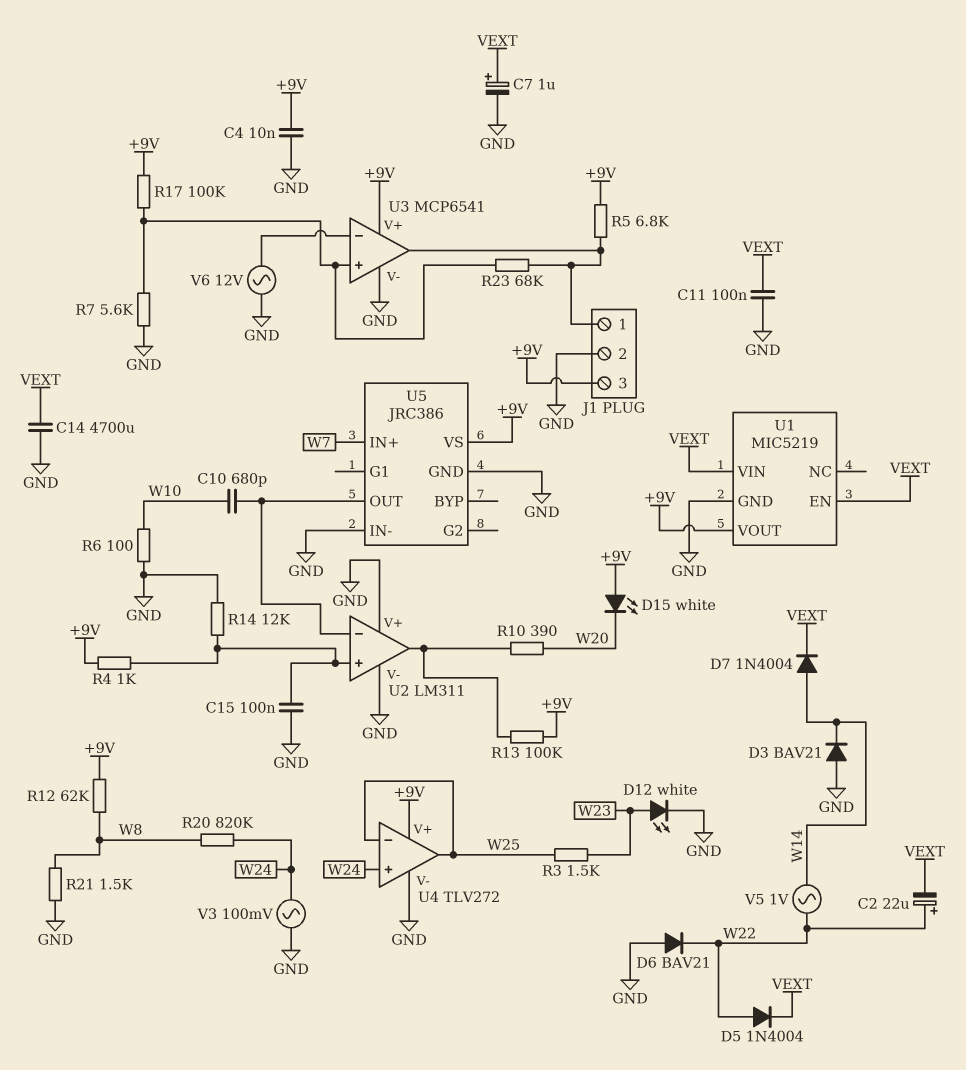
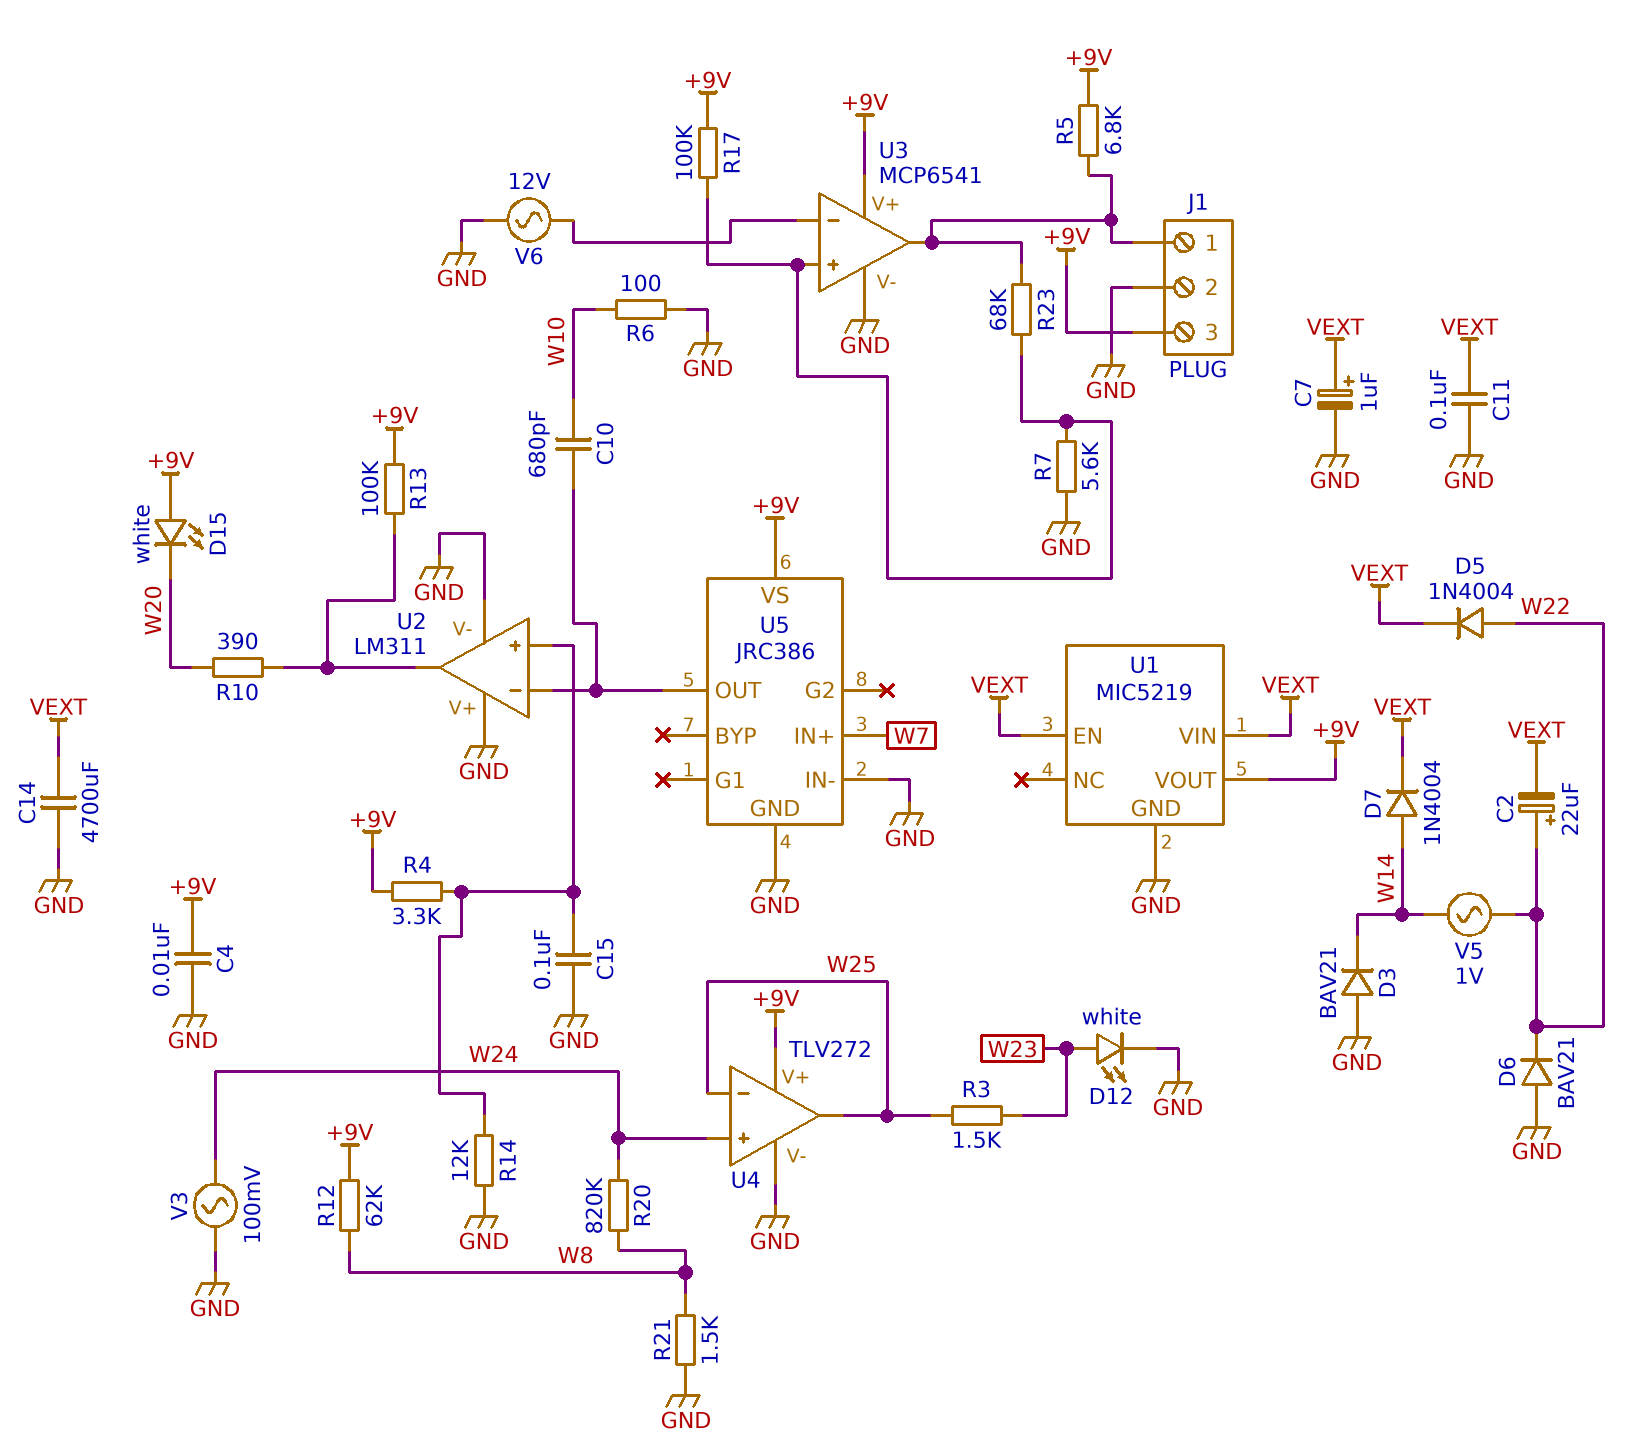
R4: 1k (+9V, U2/in+) -> 3.3k (+9V, U2/in+)

